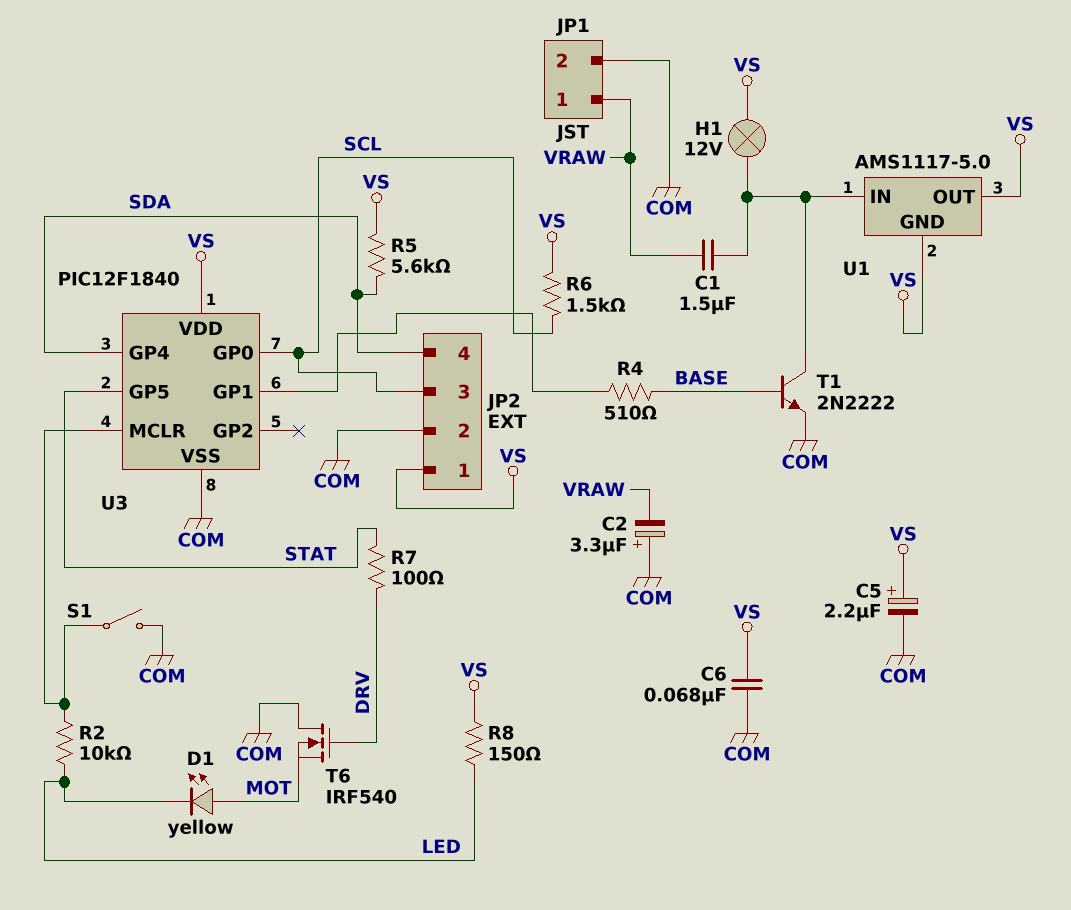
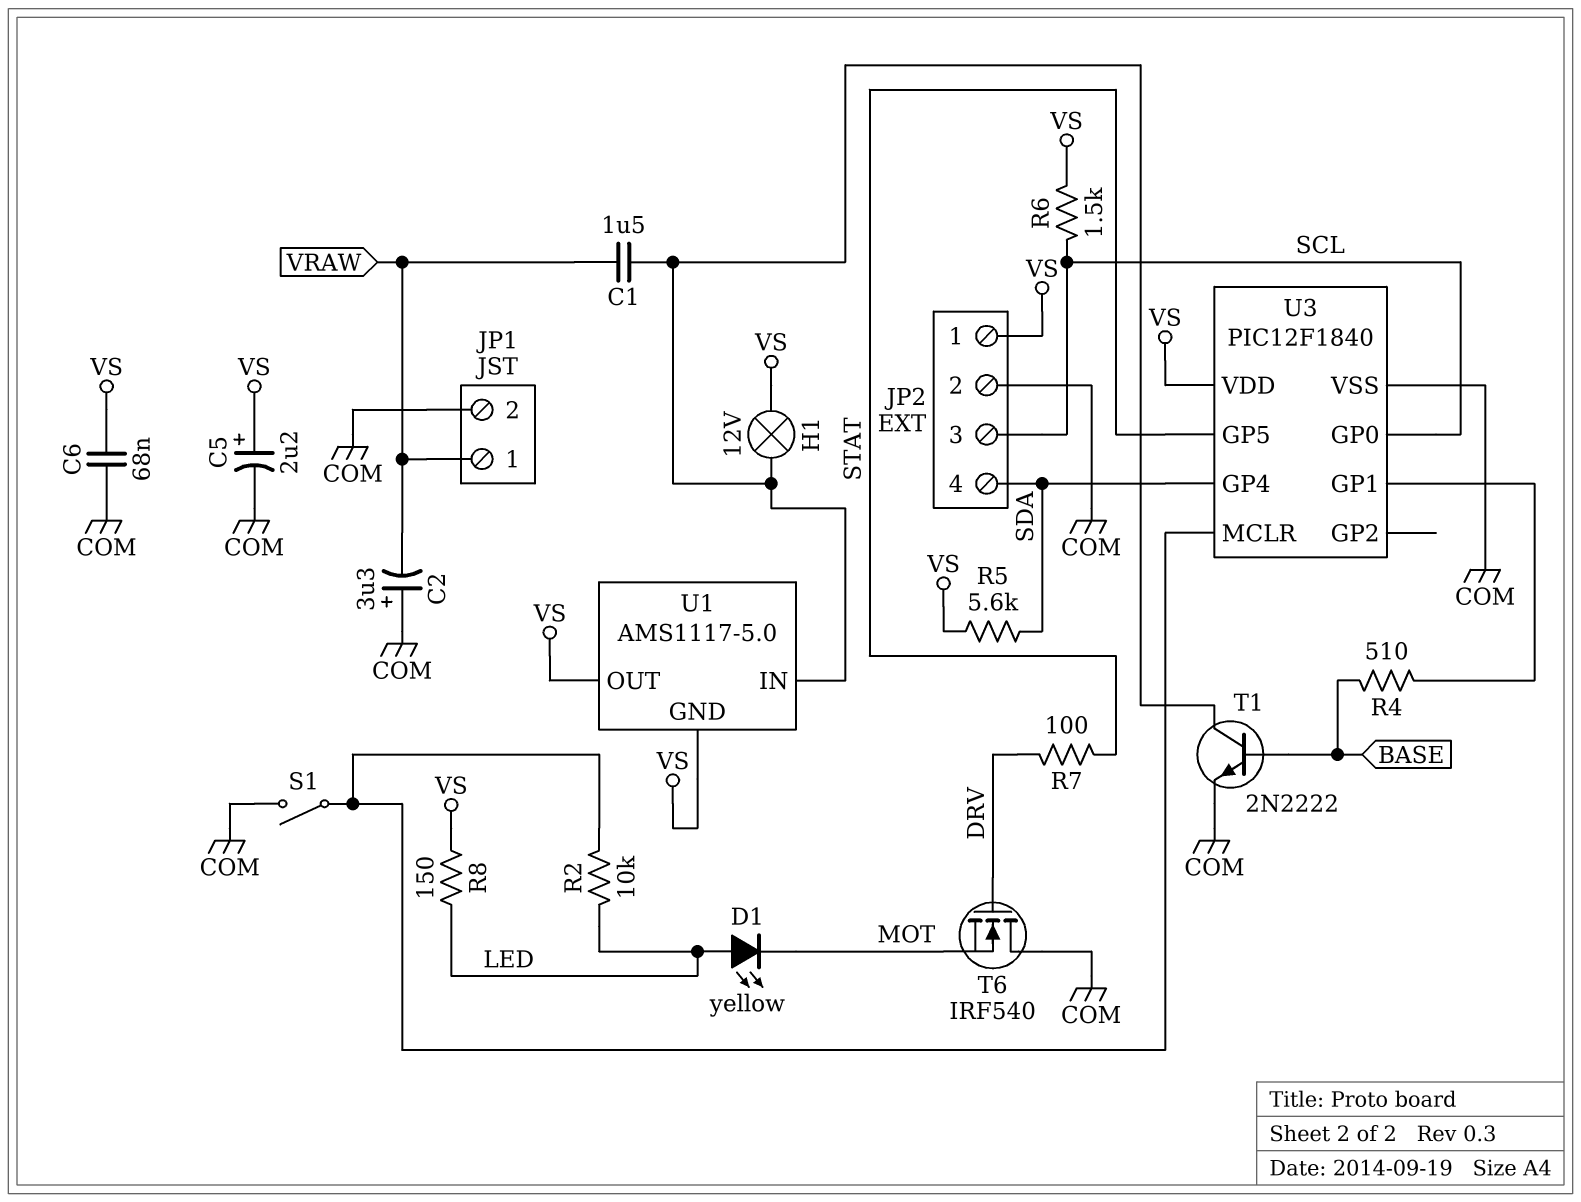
D1: LED yellow (A MOT, K LED) -> LED yellow (A LED, K MOT)

